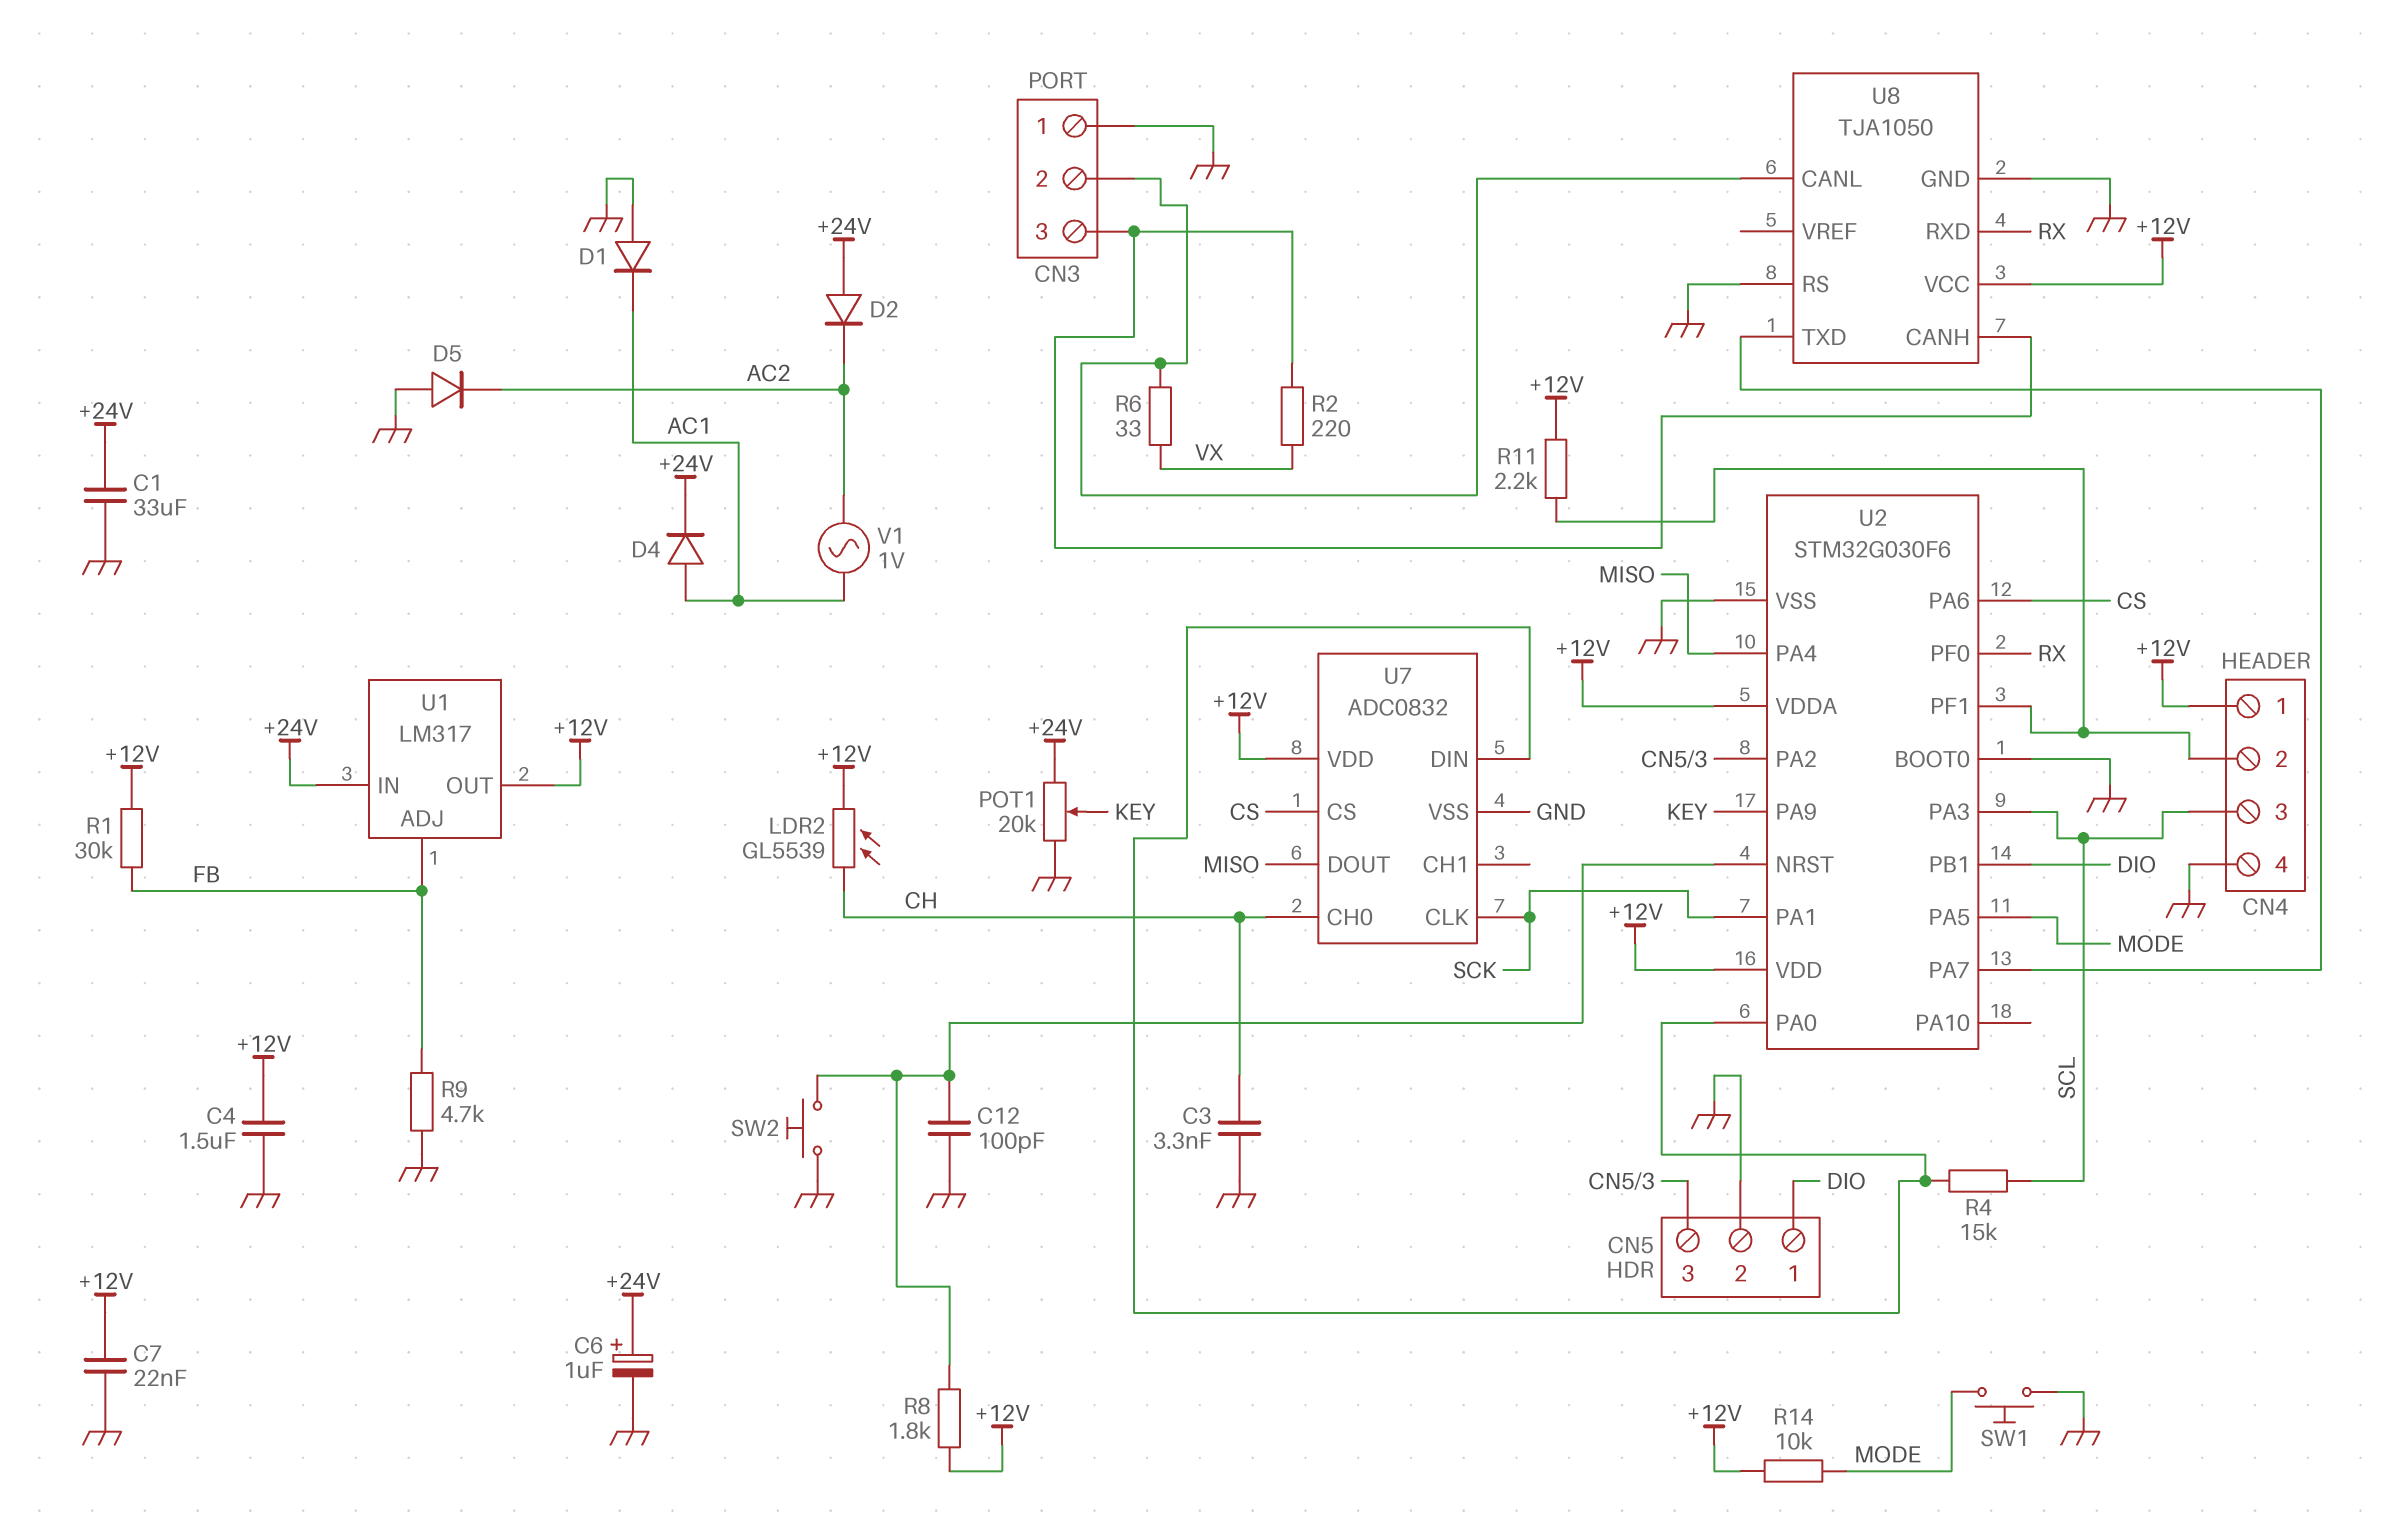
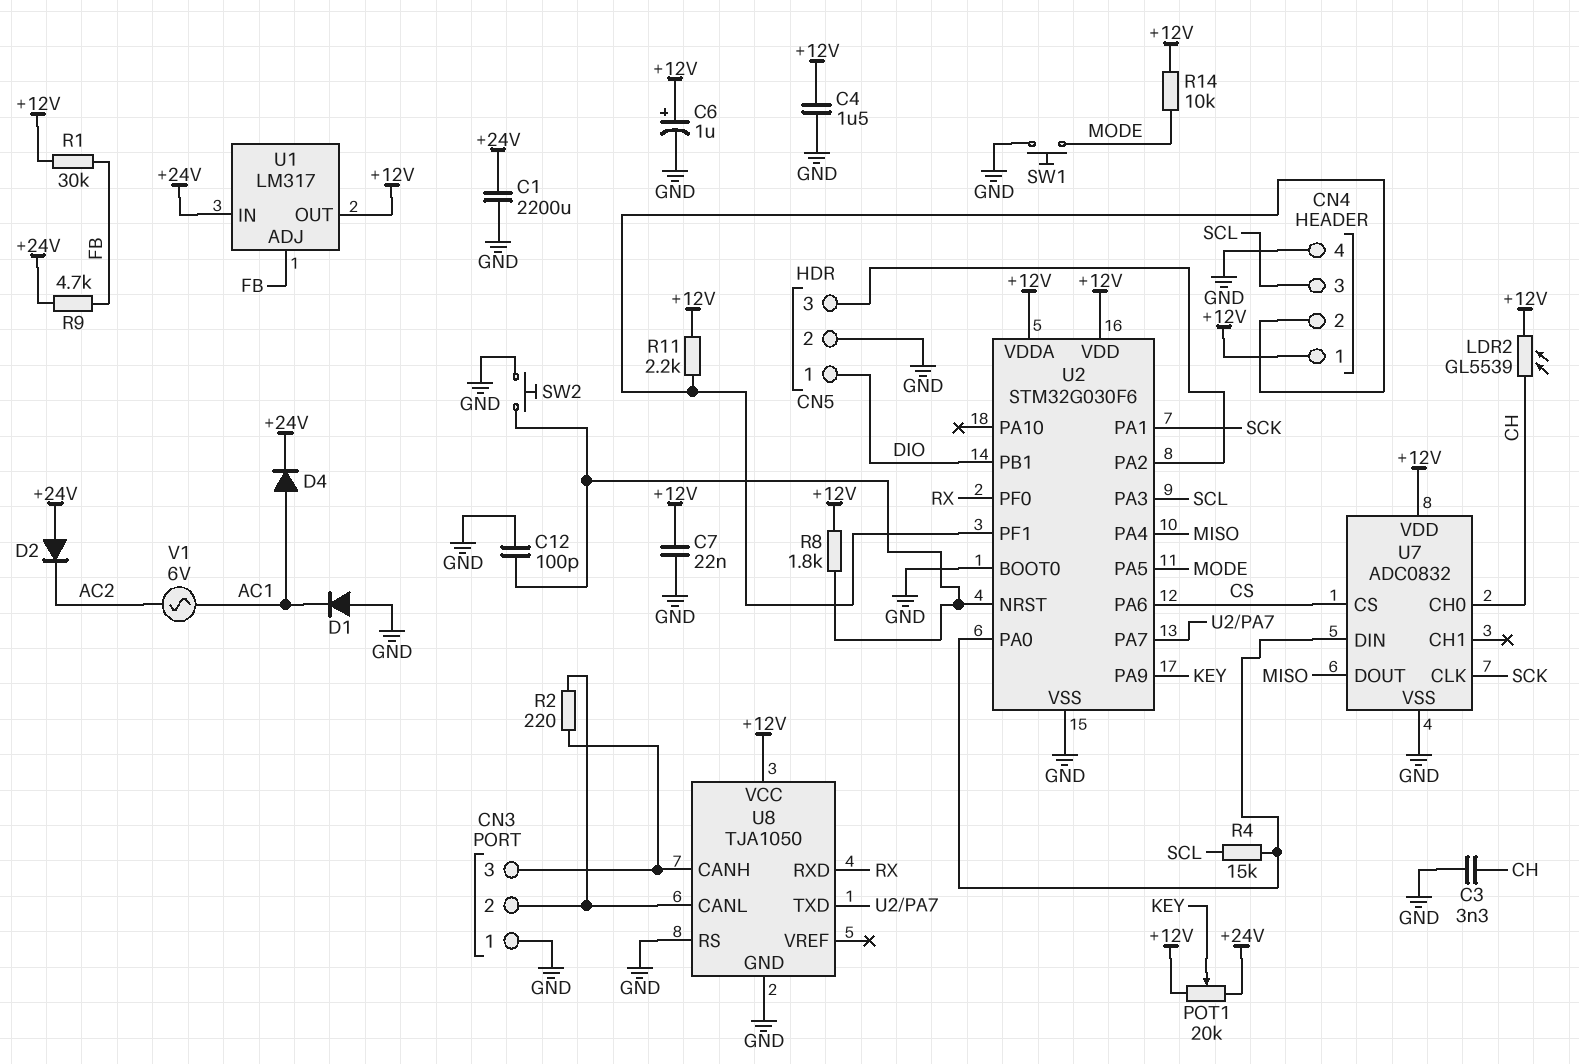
C1: 33uF (+24V, GND) -> 2200uF (+24V, GND)
C6: 1uF (plus +24V, minus GND) -> 1uF (plus +12V, minus GND)
D5: diode (A GND, K AC2) -> none
POT1: 20k (+24V, GND, wiper KEY) -> 20k (+12V, +24V, wiper KEY)
R2: 220 (CN3/3, VX) -> 220 (CN3/2, CN3/3)
R6: 33 (CN3/2, VX) -> none
R9: 4.7k (FB, GND) -> 4.7k (+24V, FB)
V1: AC 1V (AC1, AC2) -> AC 6V (AC1, AC2)

